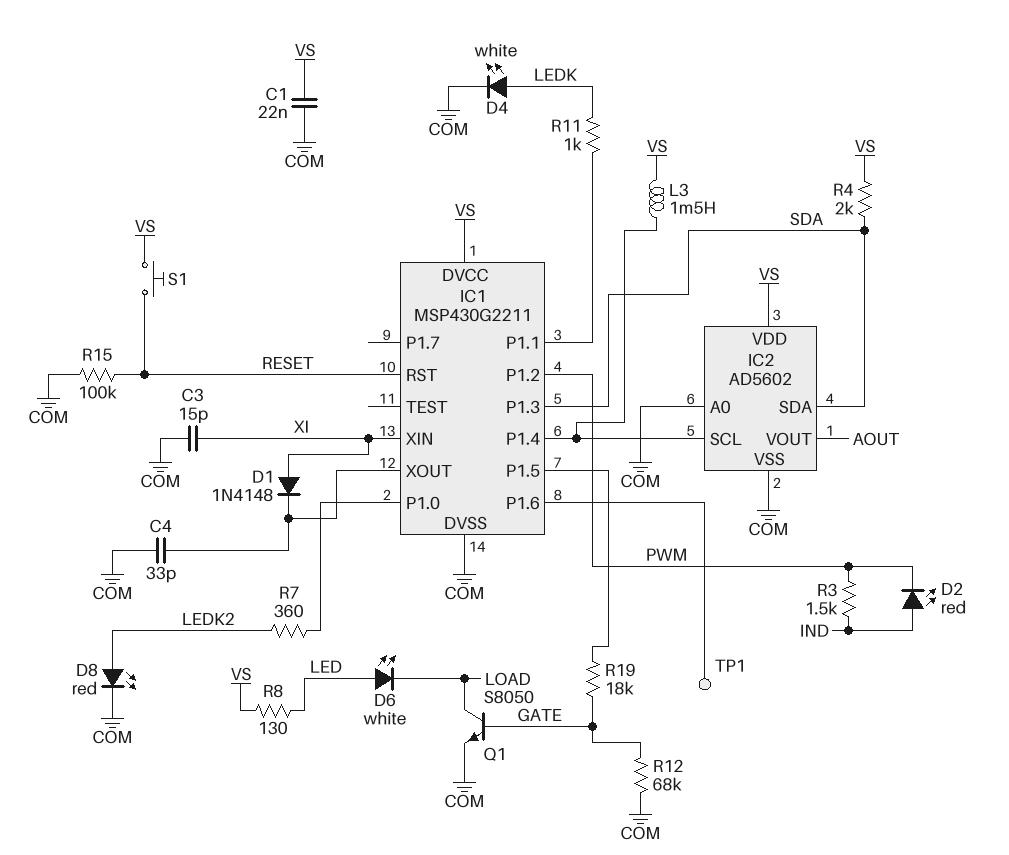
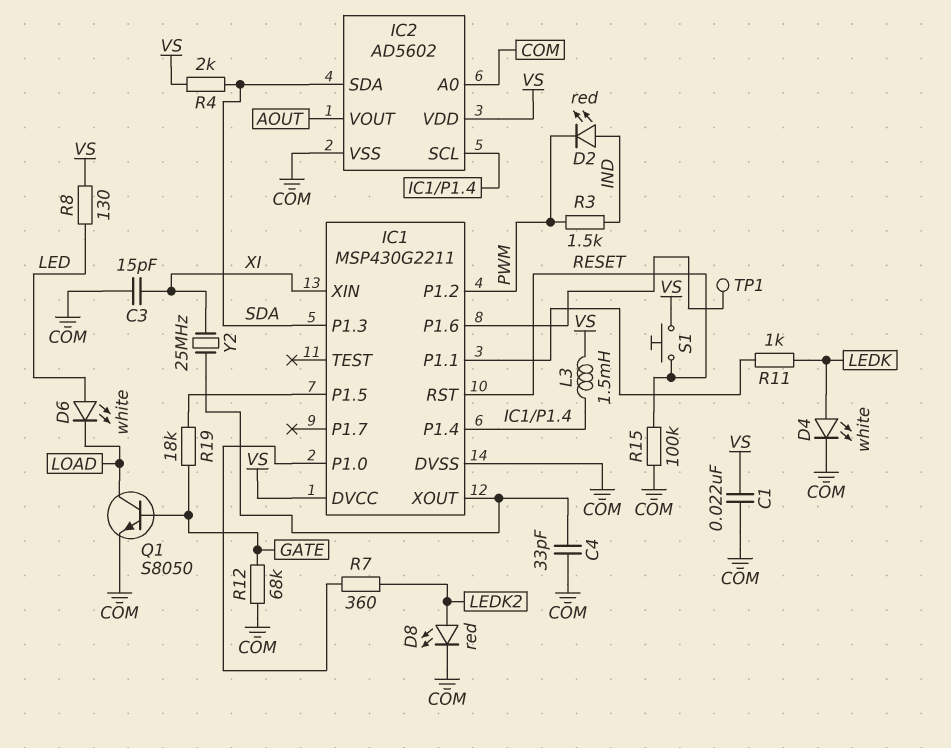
D1: diode 1N4148 (A XI, K IC1/XOUT) -> none
Y2: none -> 25MHz (IC1/XOUT, XI)

